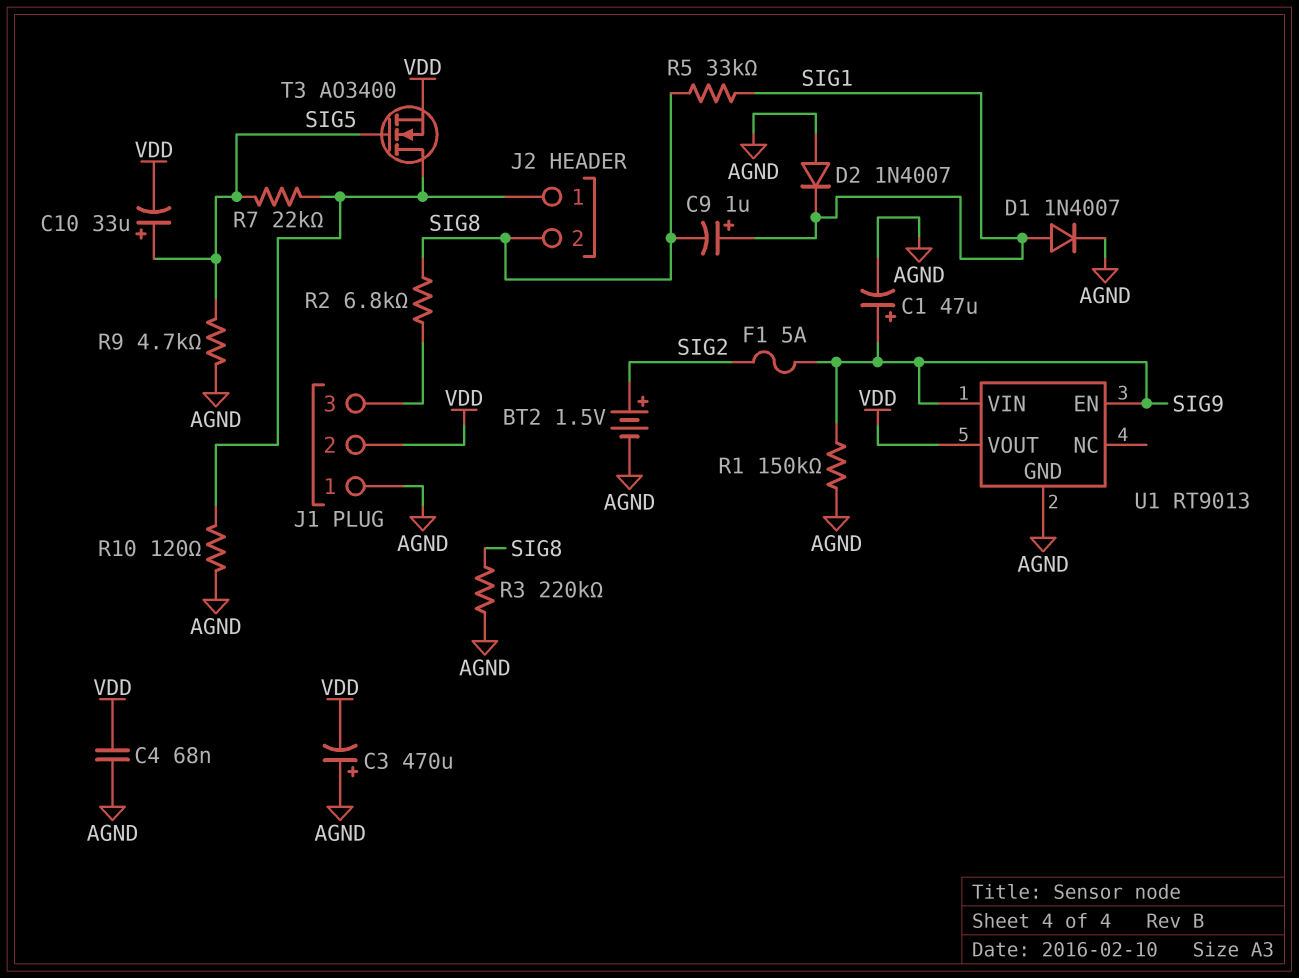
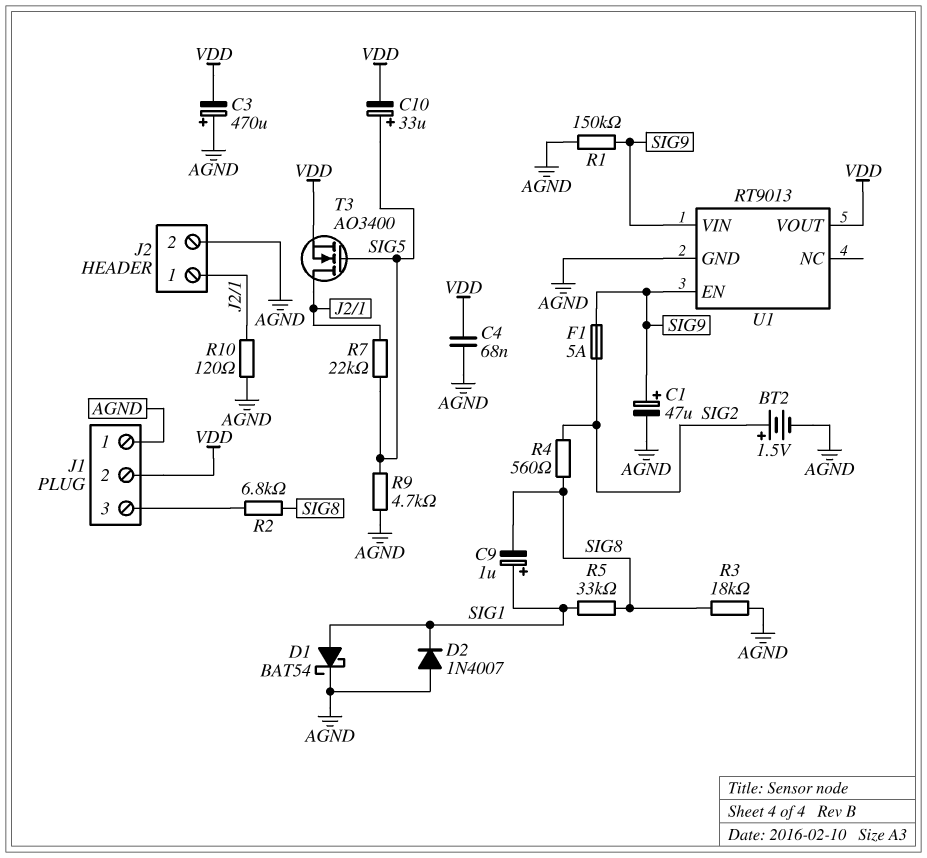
D1: diode 1N4007 (A SIG1, K AGND) -> schottky BAT54 (A SIG1, K AGND)
J2 pin 2: SIG8 -> AGND
R3: 220k (AGND, SIG8) -> 18k (AGND, SIG8)
R4: none -> 560 (SIG2, SIG8)

